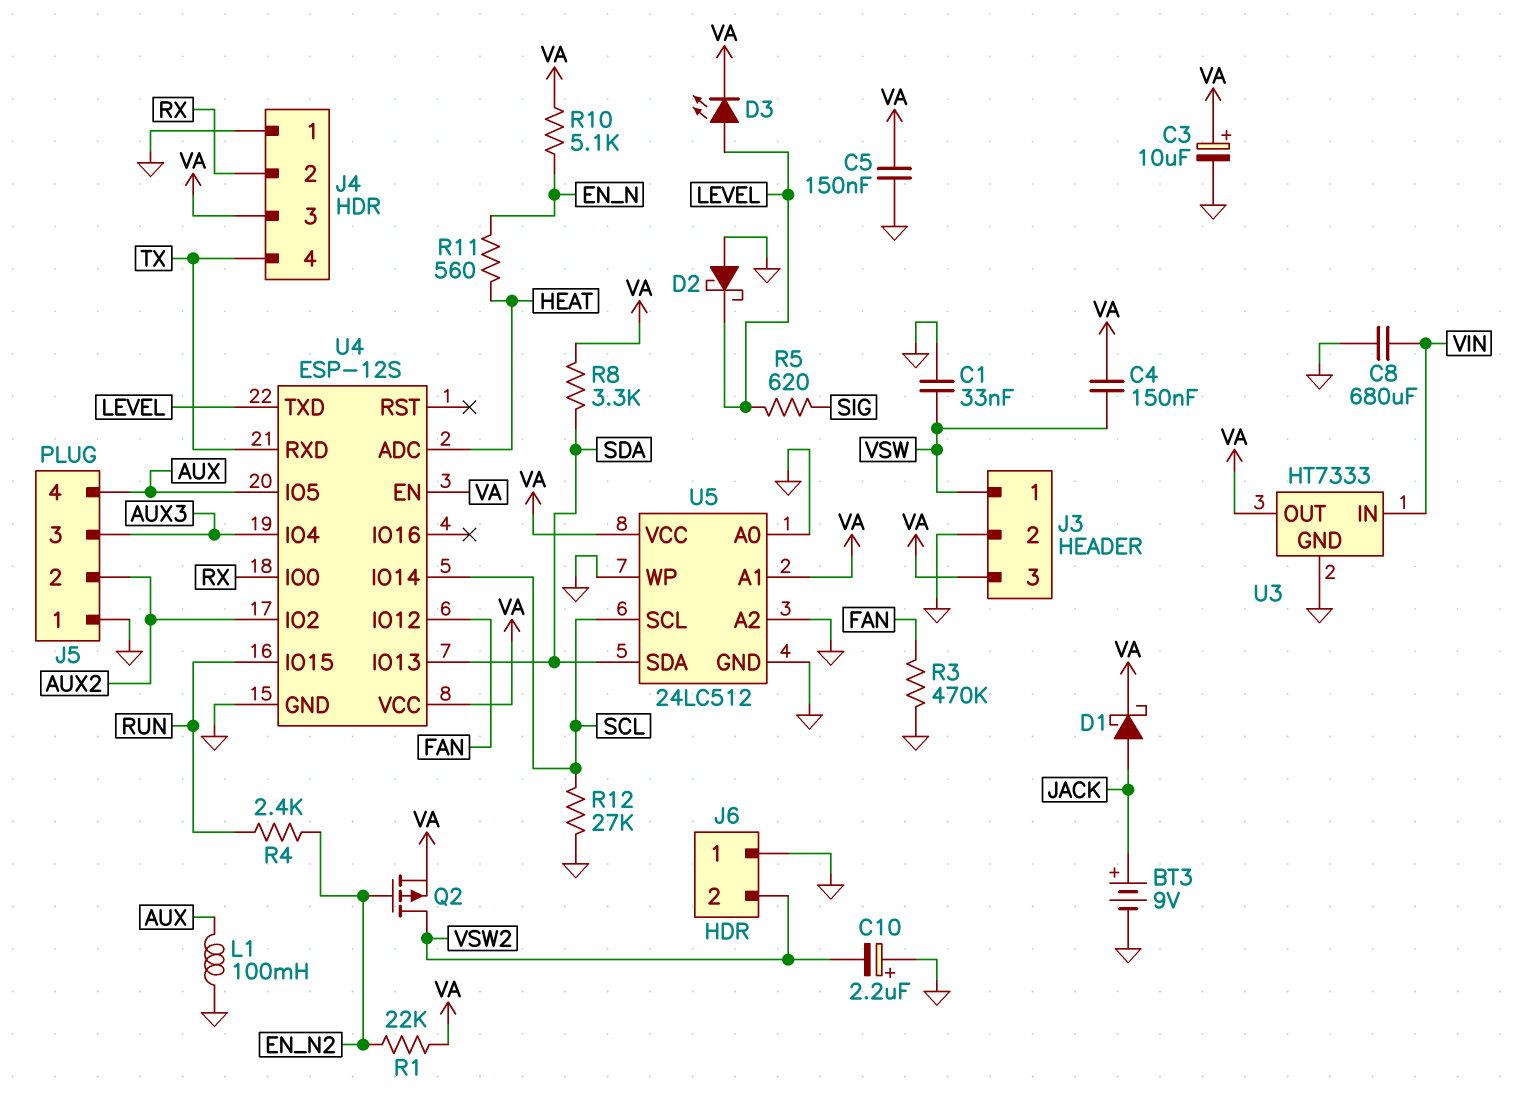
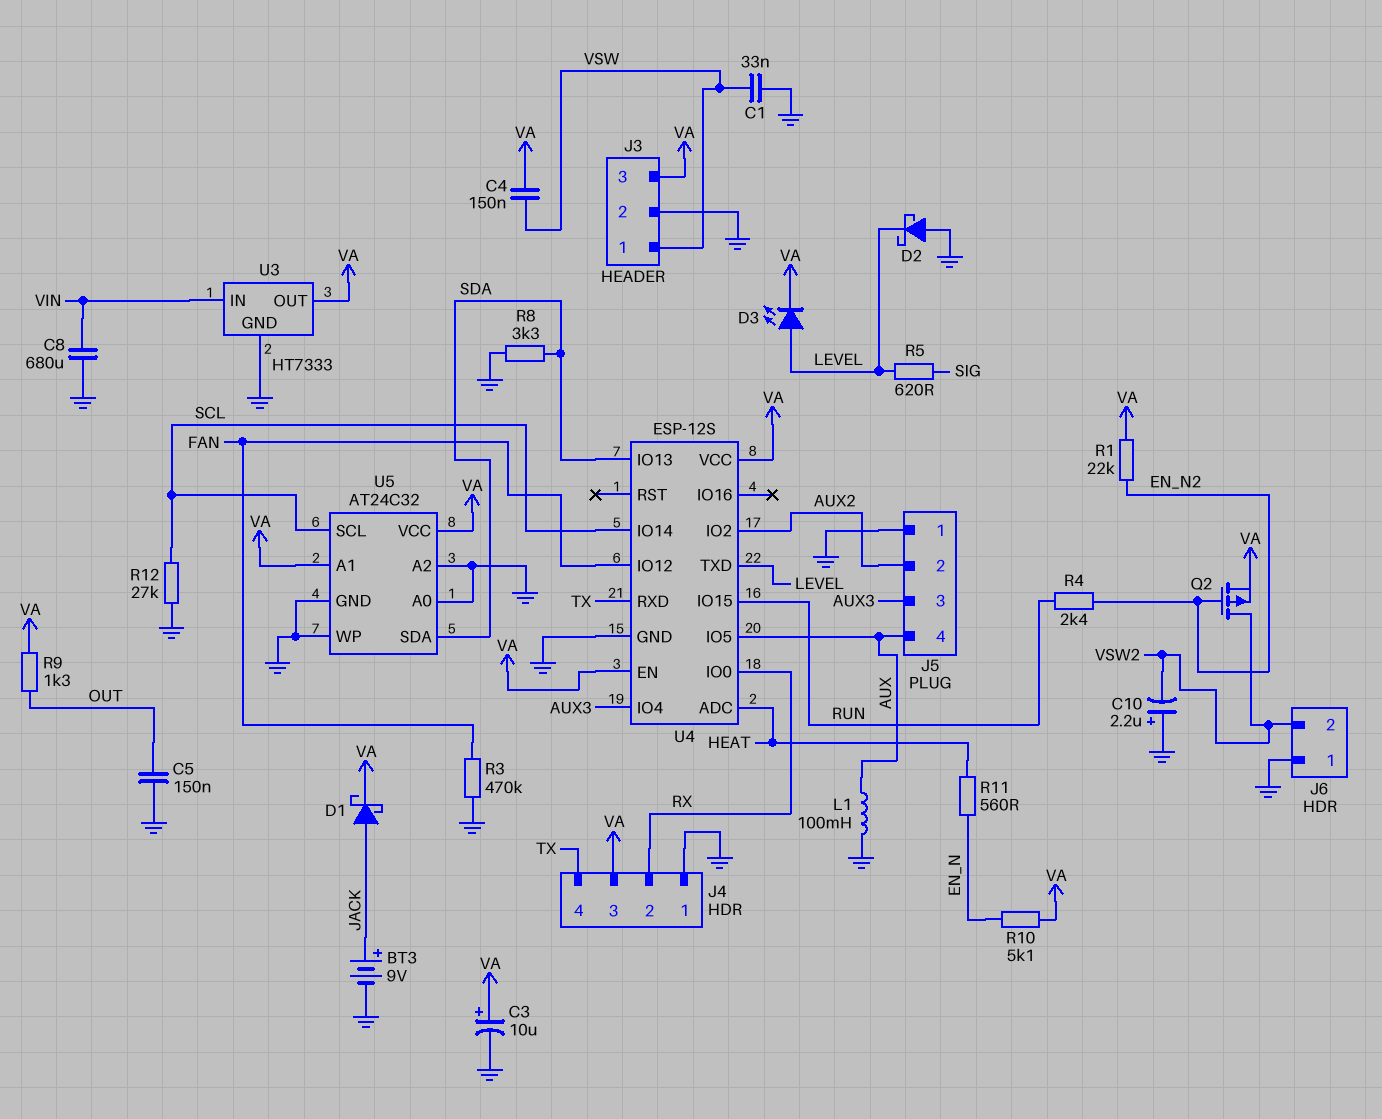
C5: 150nF (GND, VA) -> 150nF (GND, OUT)
R8: 3.3k (SDA, VA) -> 3.3k (GND, SDA)
R9: none -> 1.3k (OUT, VA)
U5: 24LC512 -> AT24C32

